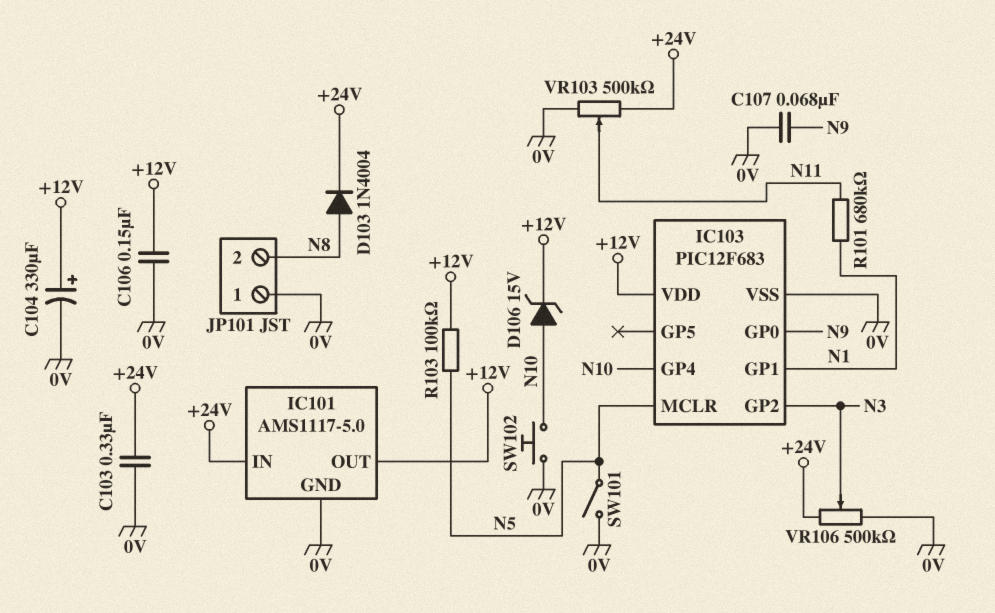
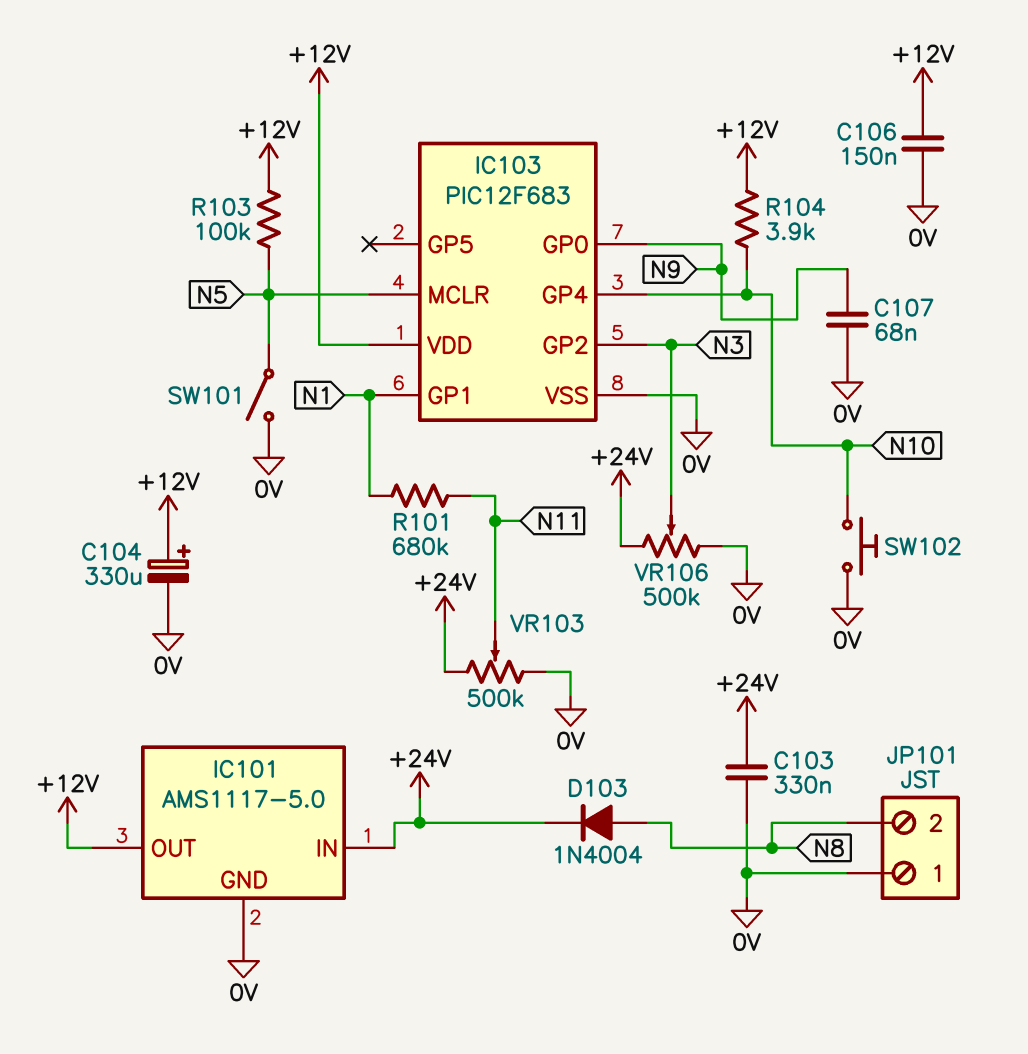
D106: zener 15V (A N10, K +12V) -> none
R104: none -> 3.9k (+12V, N10)

